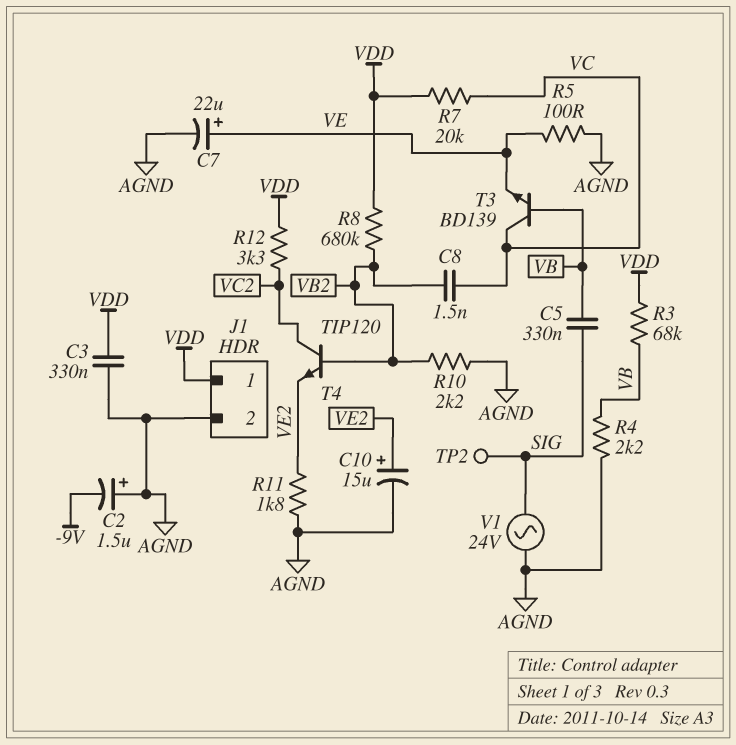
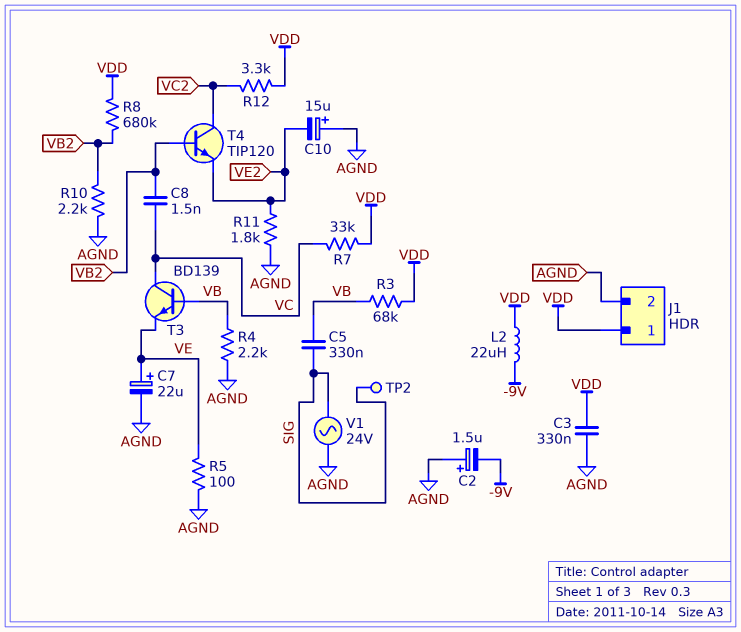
C10: 15uF (plus VE2, minus AGND) -> 15uF (plus AGND, minus VE2)
L2: none -> 22uH (-9V, VDD)
R7: 20k (VC, VDD) -> 33k (VC, VDD)

